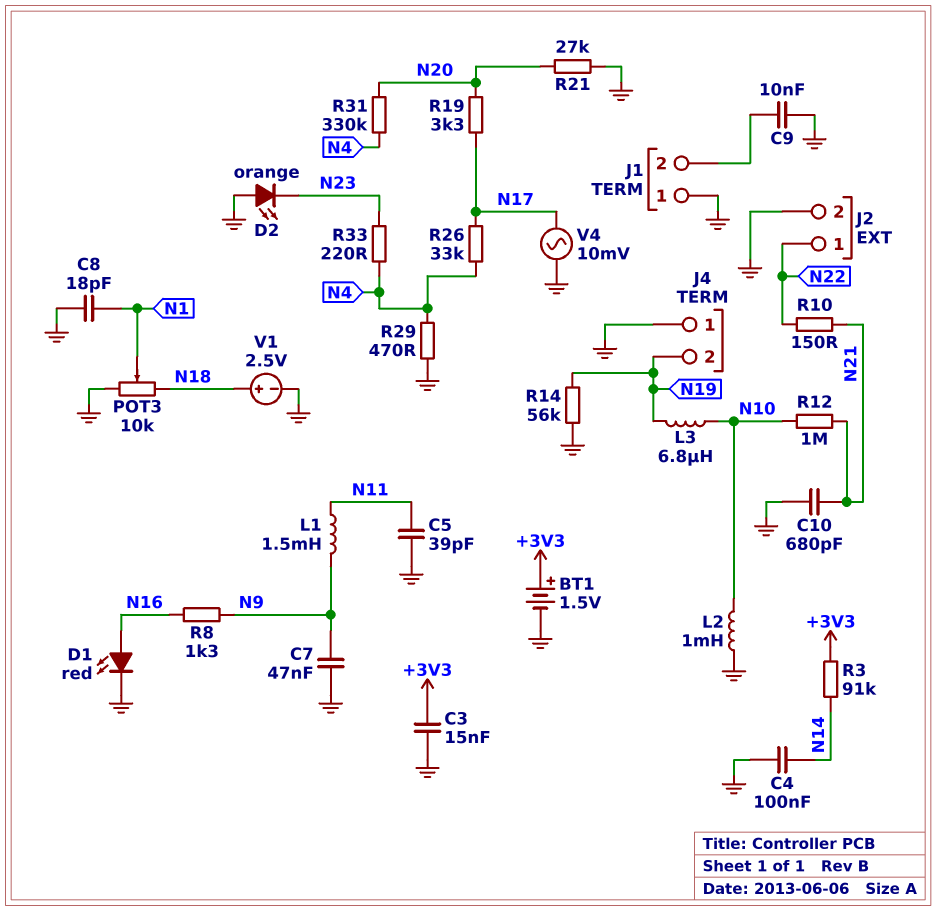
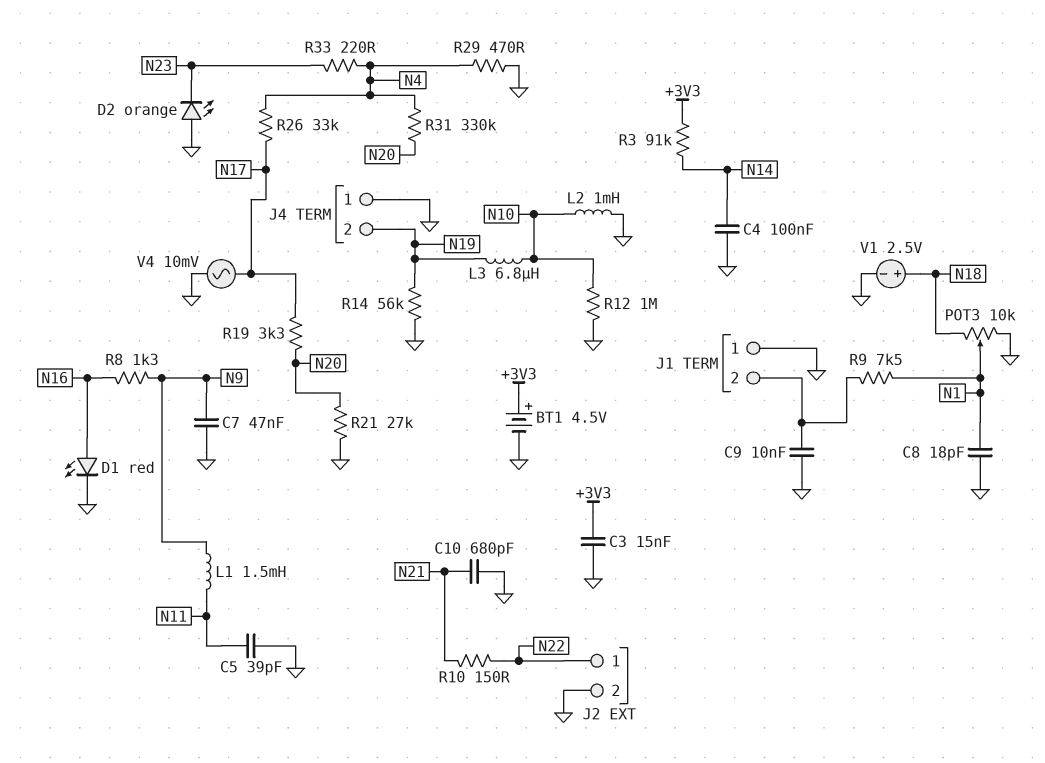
BT1: 1.5V (plus +3V3, minus GND) -> 4.5V (plus +3V3, minus GND)
R9: none -> 7.5k (J1/2, N1)
R12: 1M (N10, N21) -> 1M (GND, N10)

